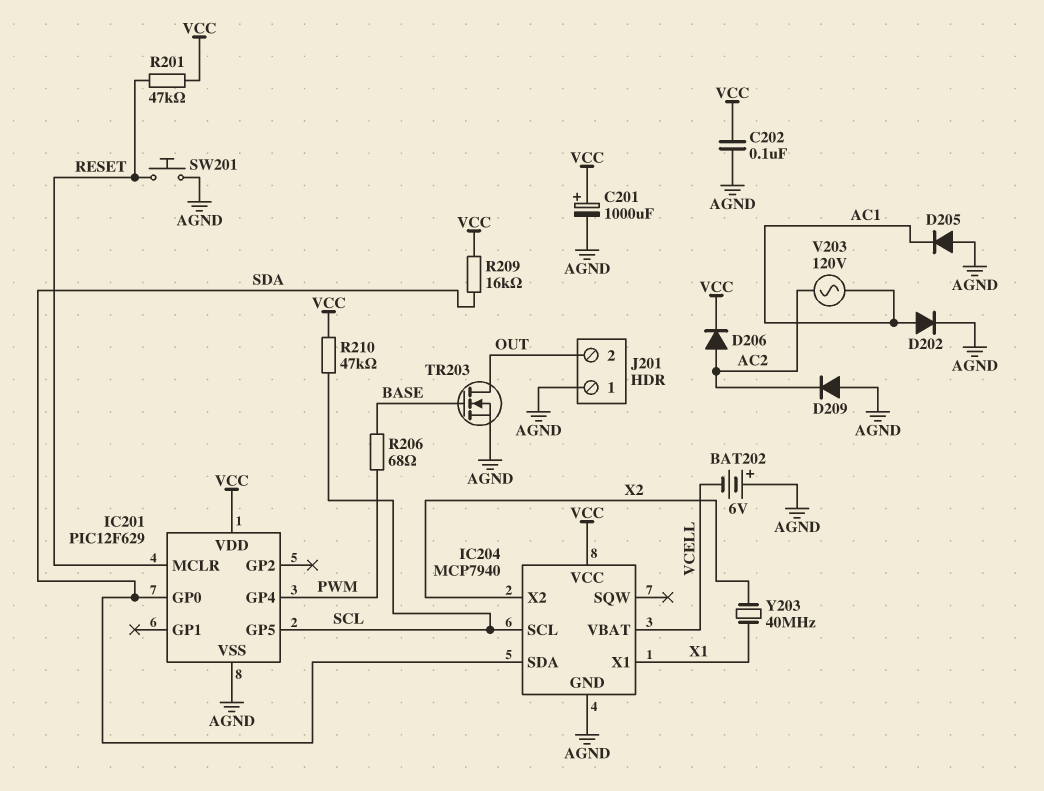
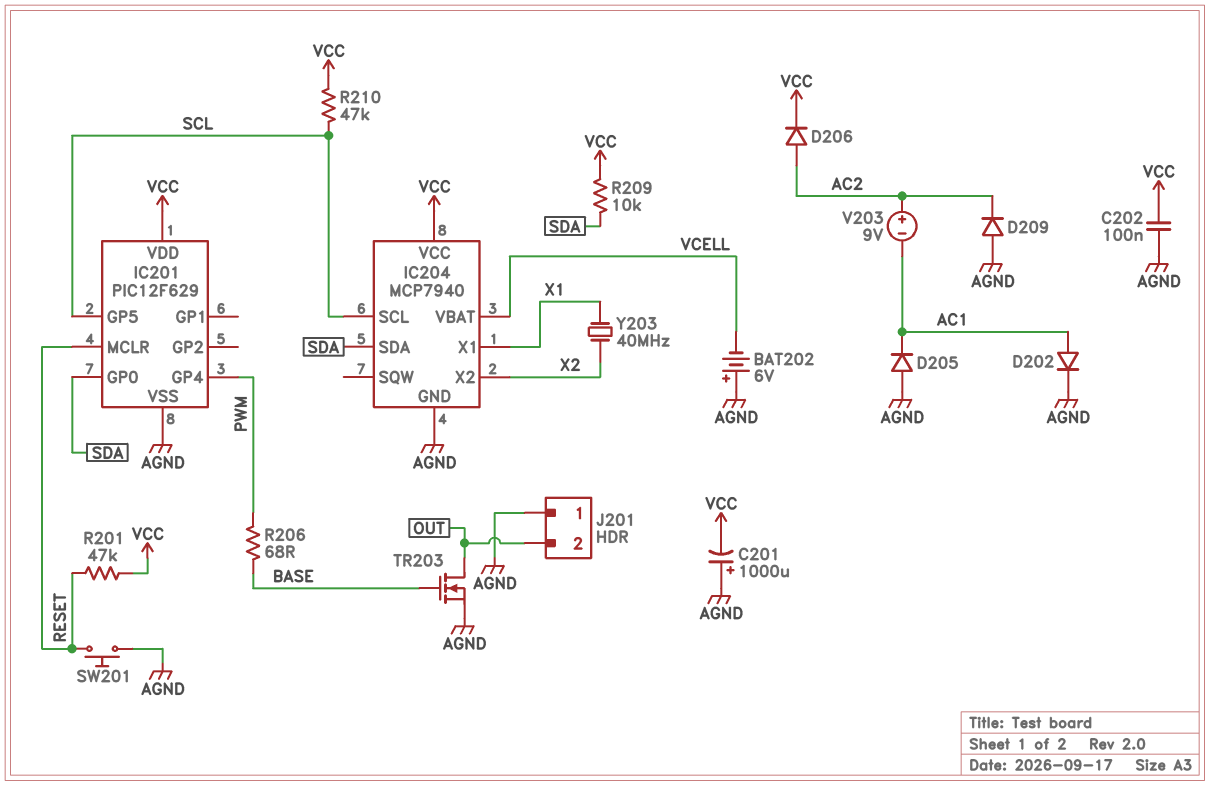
C201: 1000uF (plus VCC, minus AGND) -> 1000uF (plus AGND, minus VCC)
R209: 16k (SDA, VCC) -> 10k (SDA, VCC)
V203: AC 120V (AC1, AC2) -> 9V (plus AC2, minus AC1)

